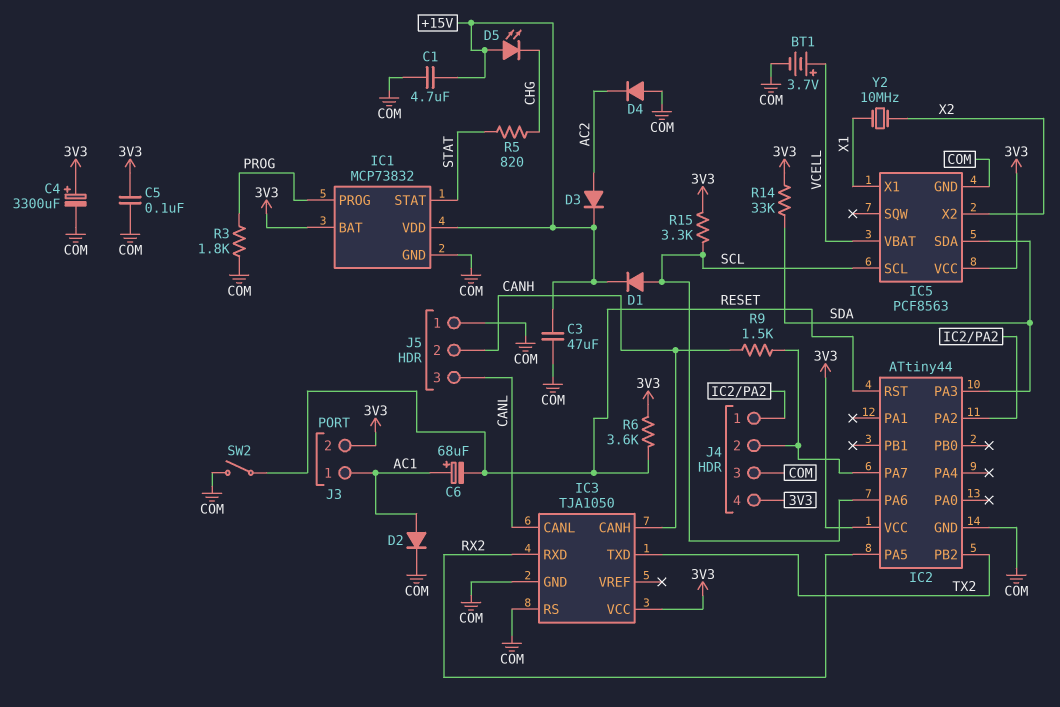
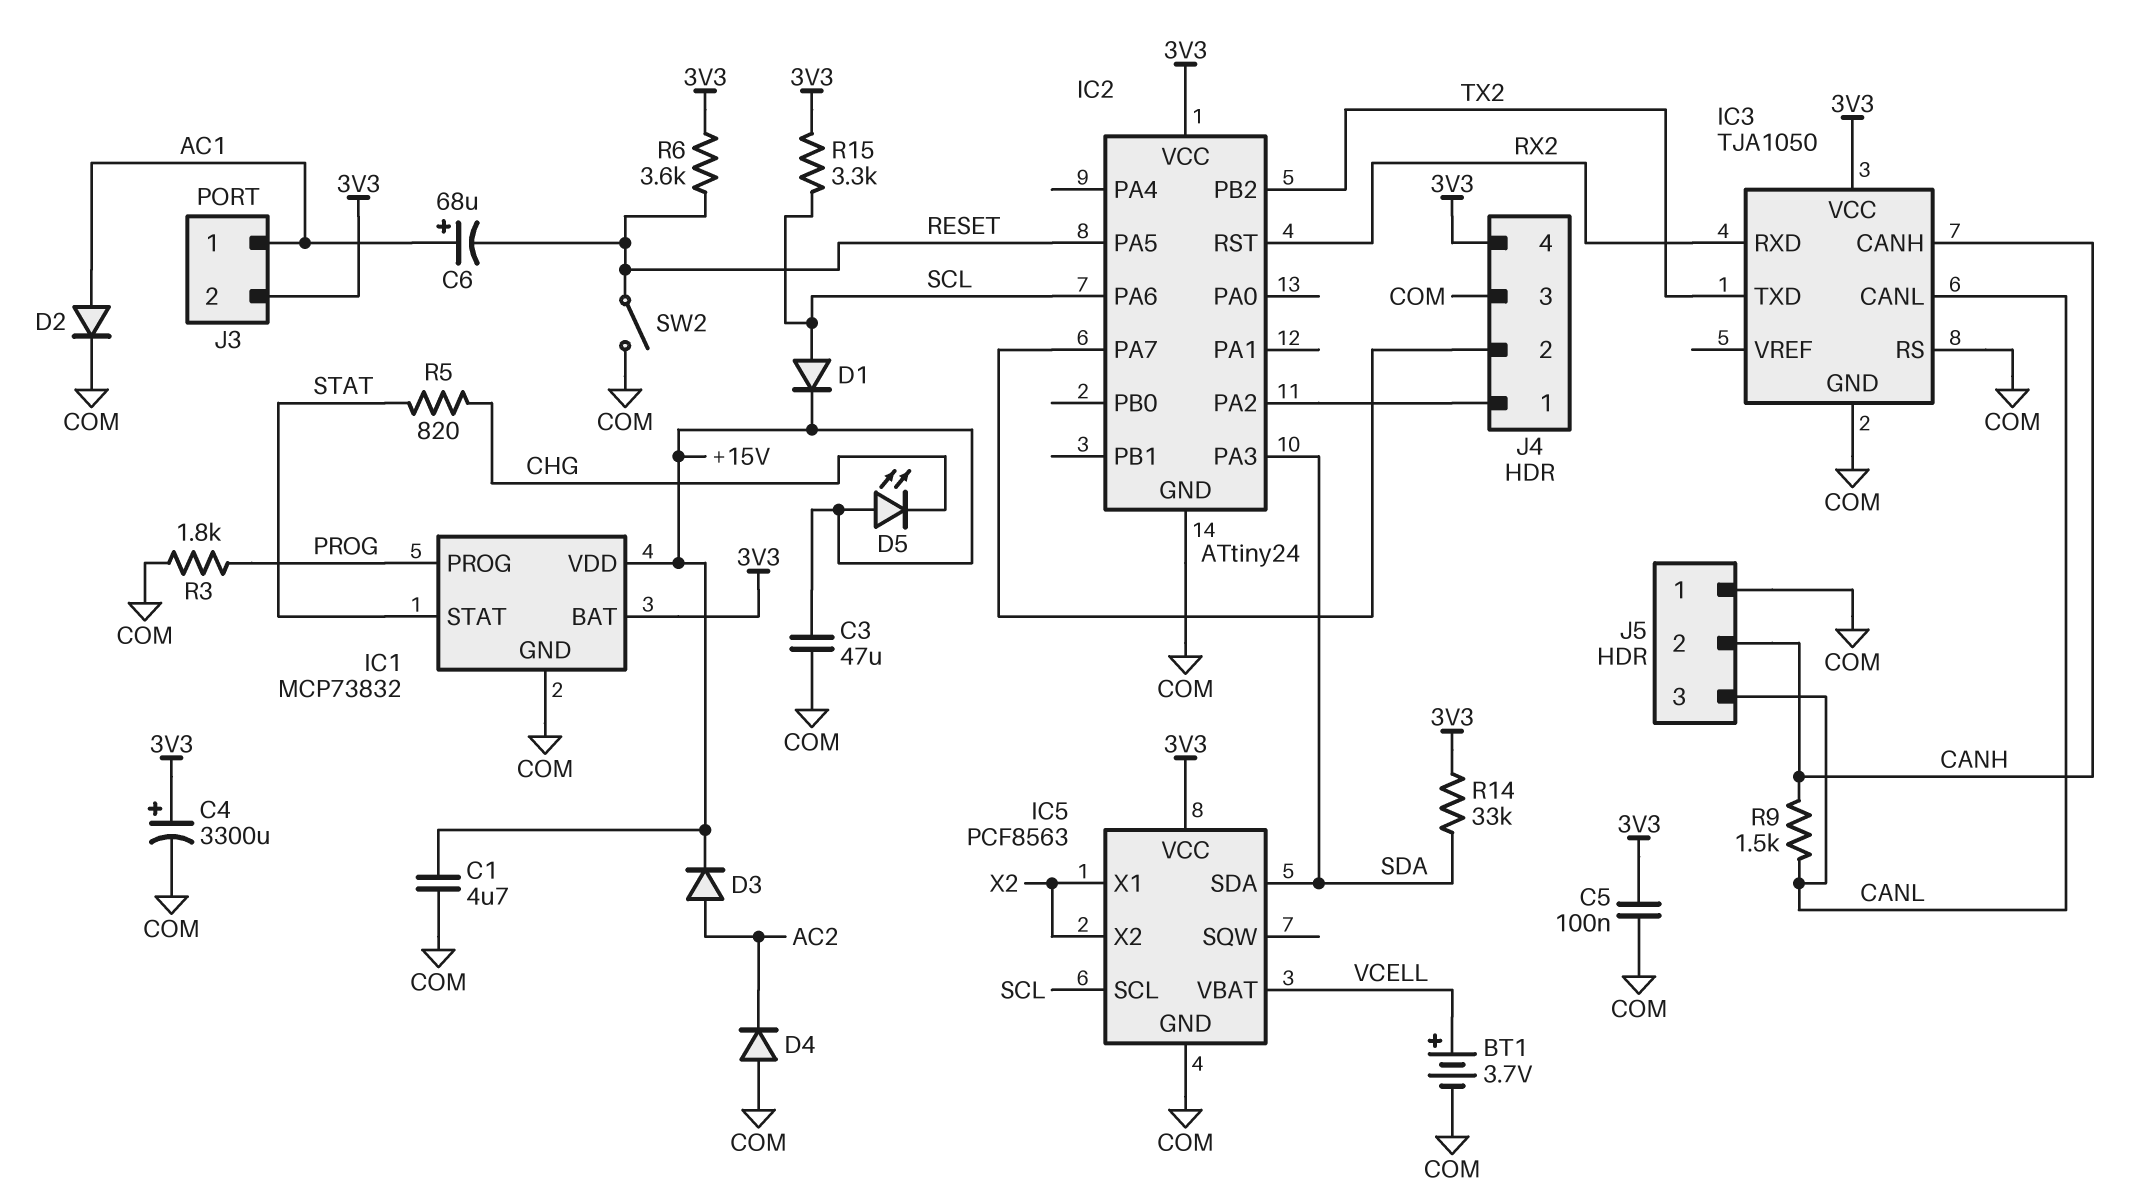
IC2: ATtiny44 -> ATtiny24
IC2 pin PA5: RX2 -> RESET
IC2 pin RST: RESET -> RX2
IC5 pin X1: X1 -> X2
R9: 1.5k (CANH, IC2/PA7) -> 1.5k (CANH, CANL)
Y2: 10MHz (X1, X2) -> none

